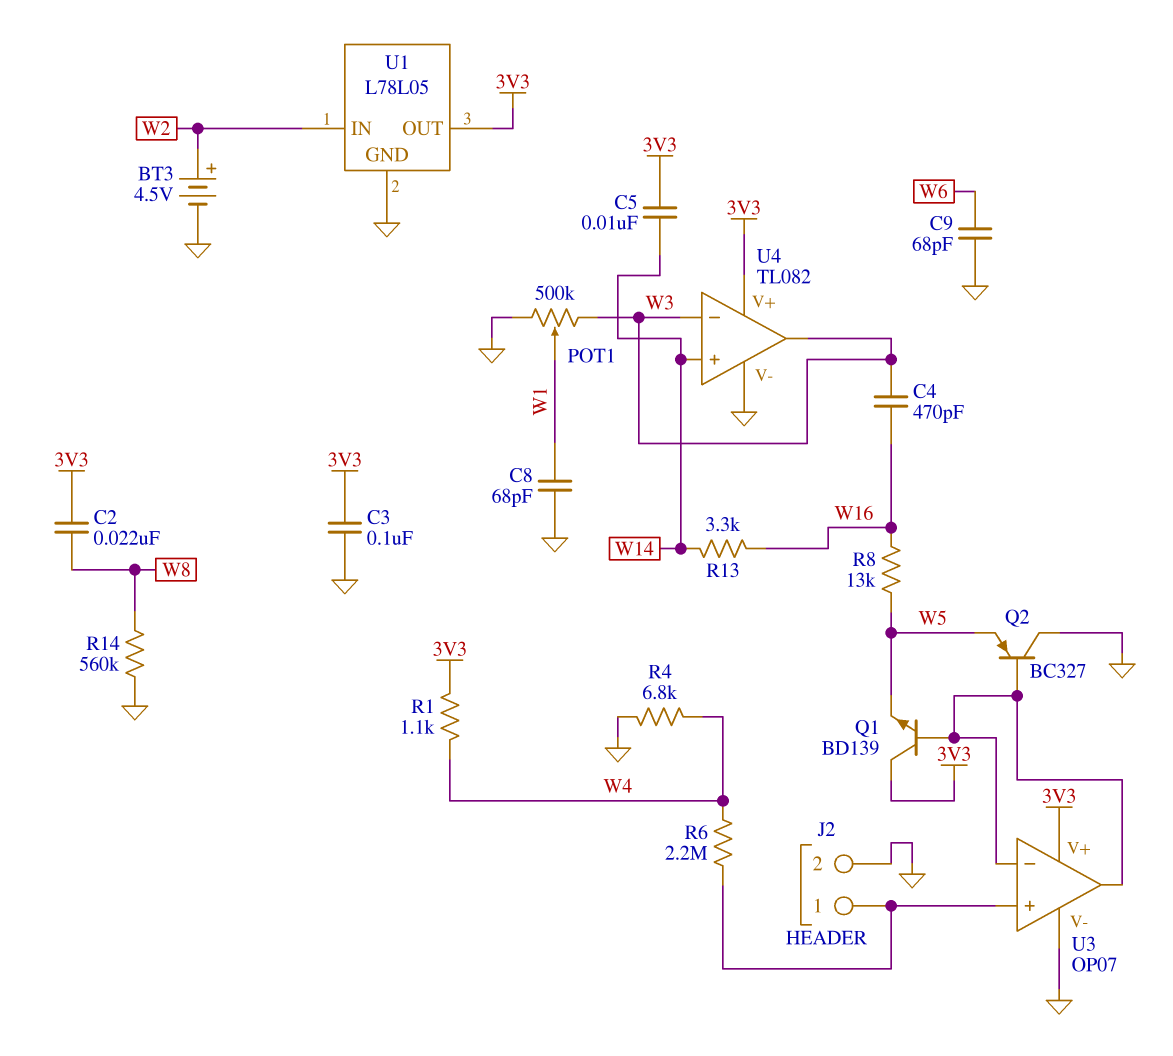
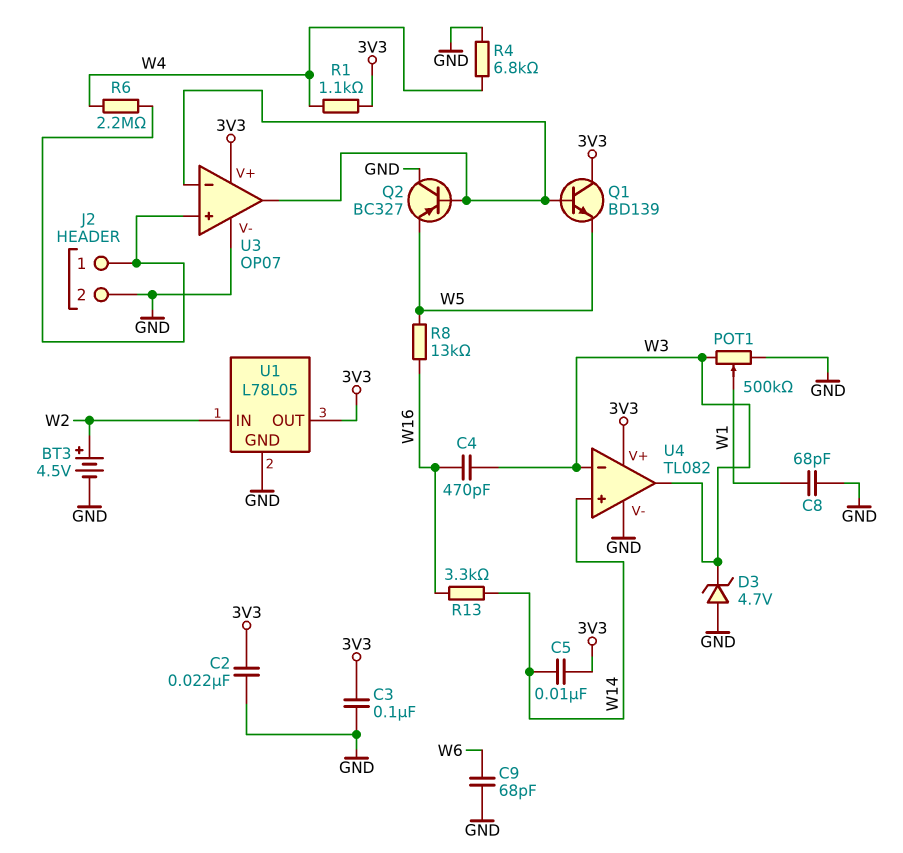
C2: 22nF (3V3, W8) -> 22nF (3V3, GND)
D3: none -> zener 4.7V (A GND, K W3)
R14: 560k (GND, W8) -> none

